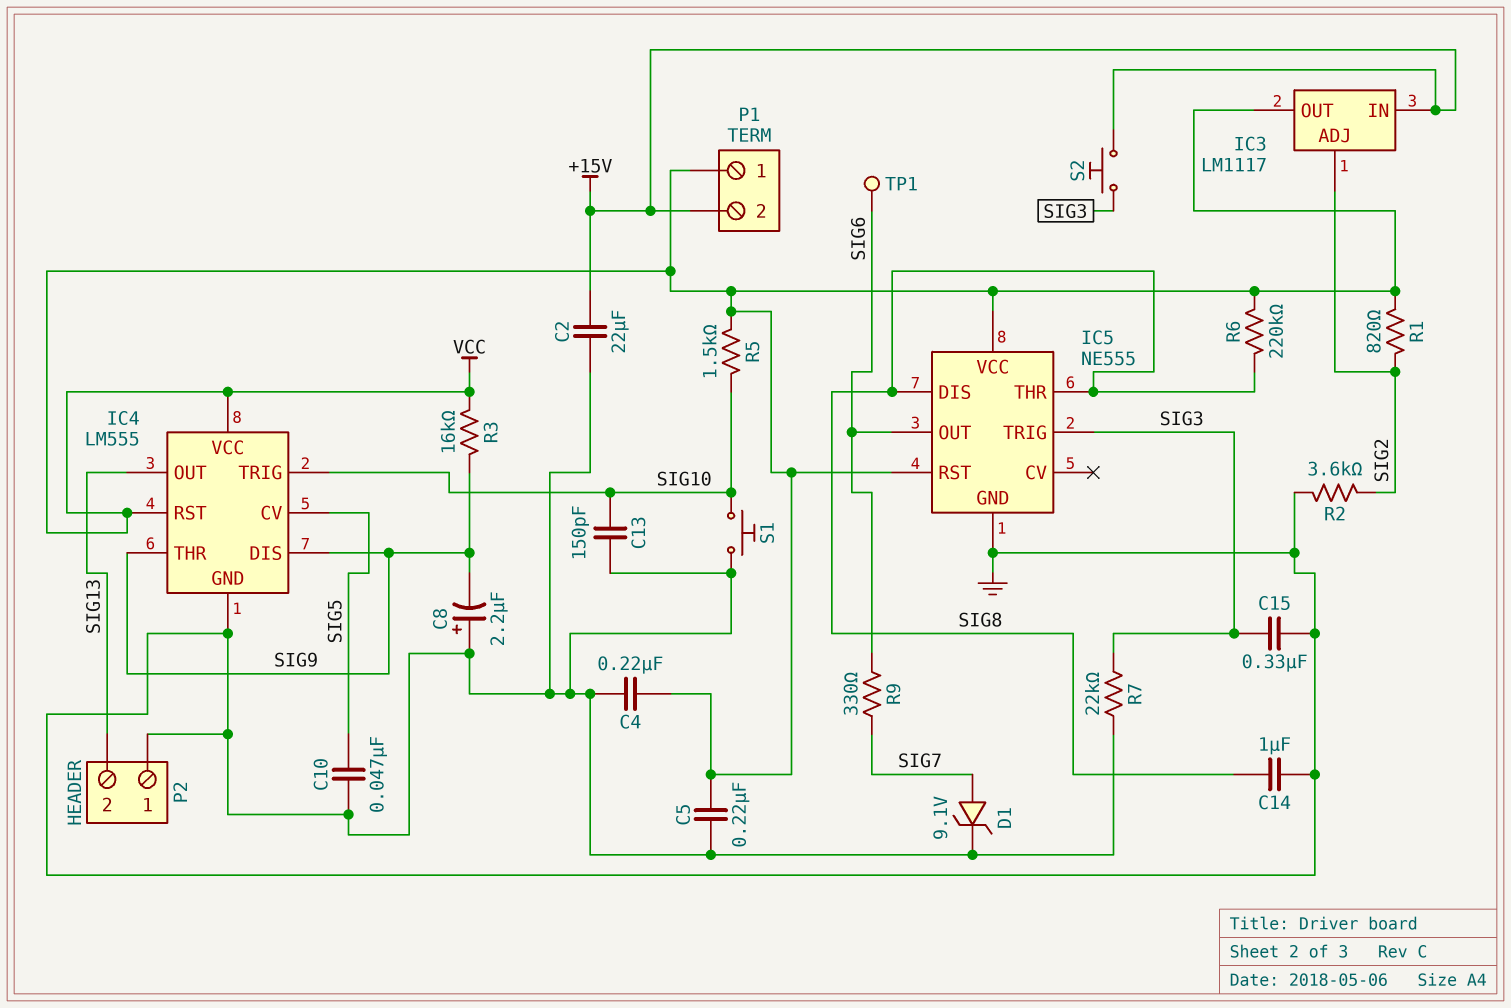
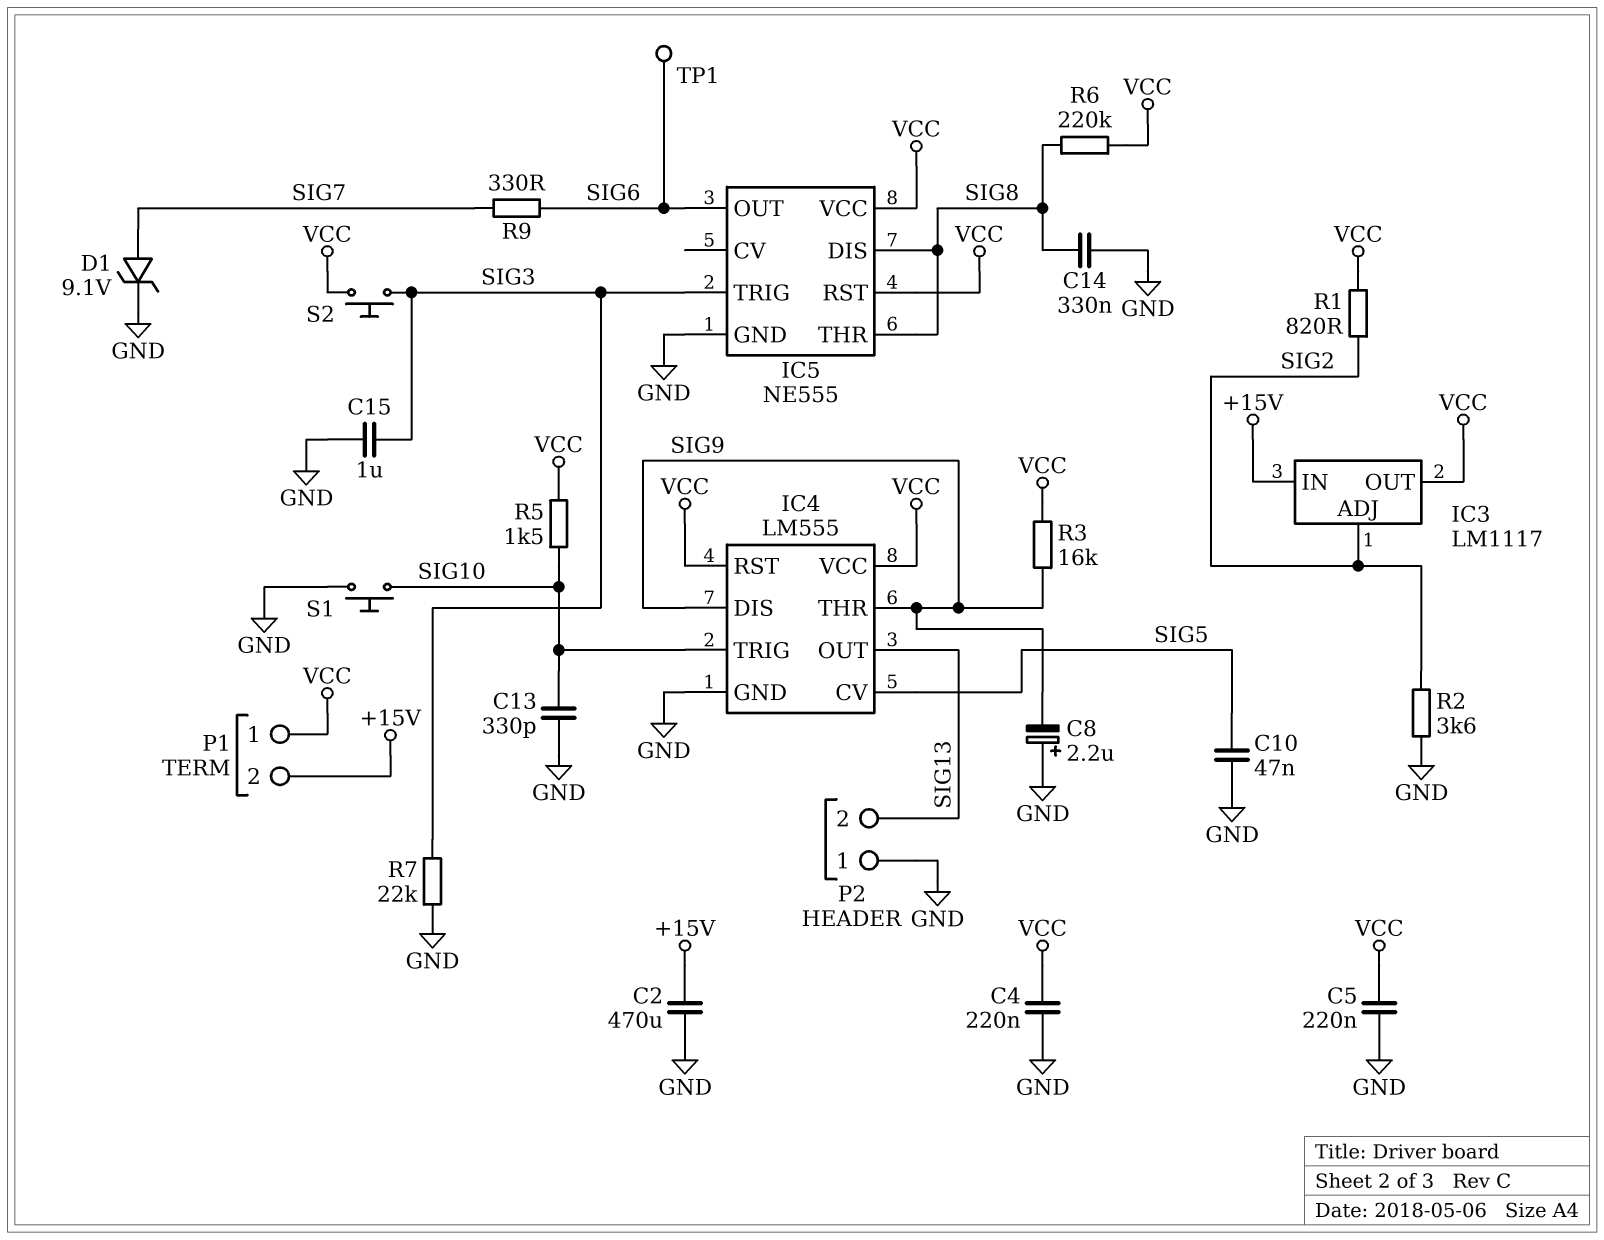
C2: 22uF (+15V, GND) -> 470uF (+15V, GND)
C13: 150pF (GND, SIG10) -> 330pF (GND, SIG10)
C14: 1uF (GND, SIG8) -> 330nF (GND, SIG8)
C15: 330nF (GND, SIG3) -> 1uF (GND, SIG3)
S2: button (+15V, SIG3) -> button (SIG3, VCC)

